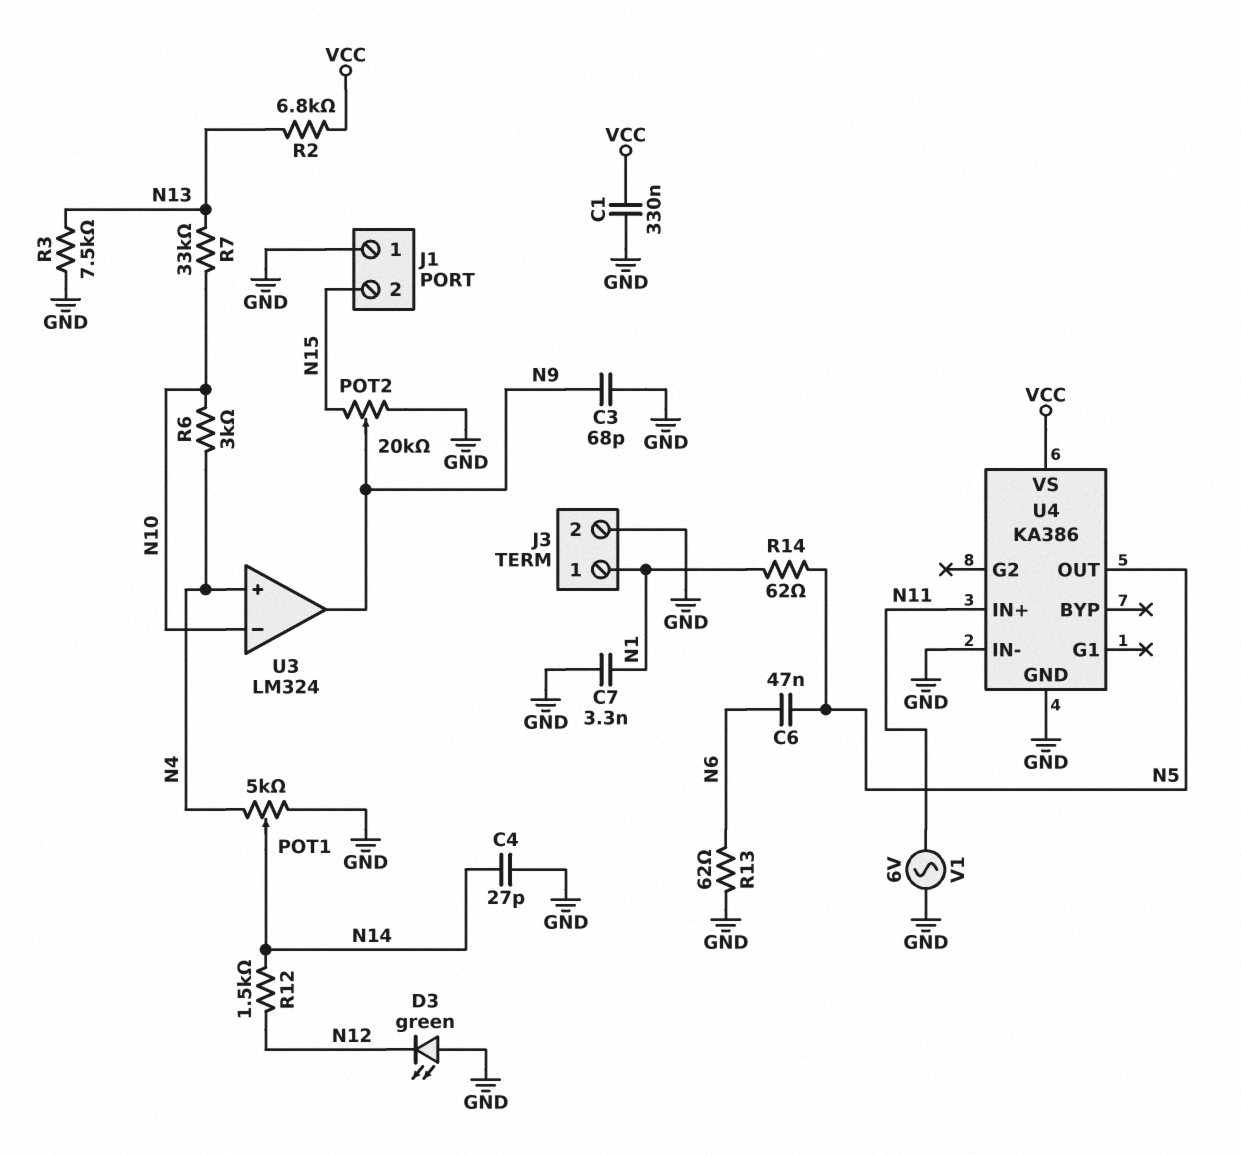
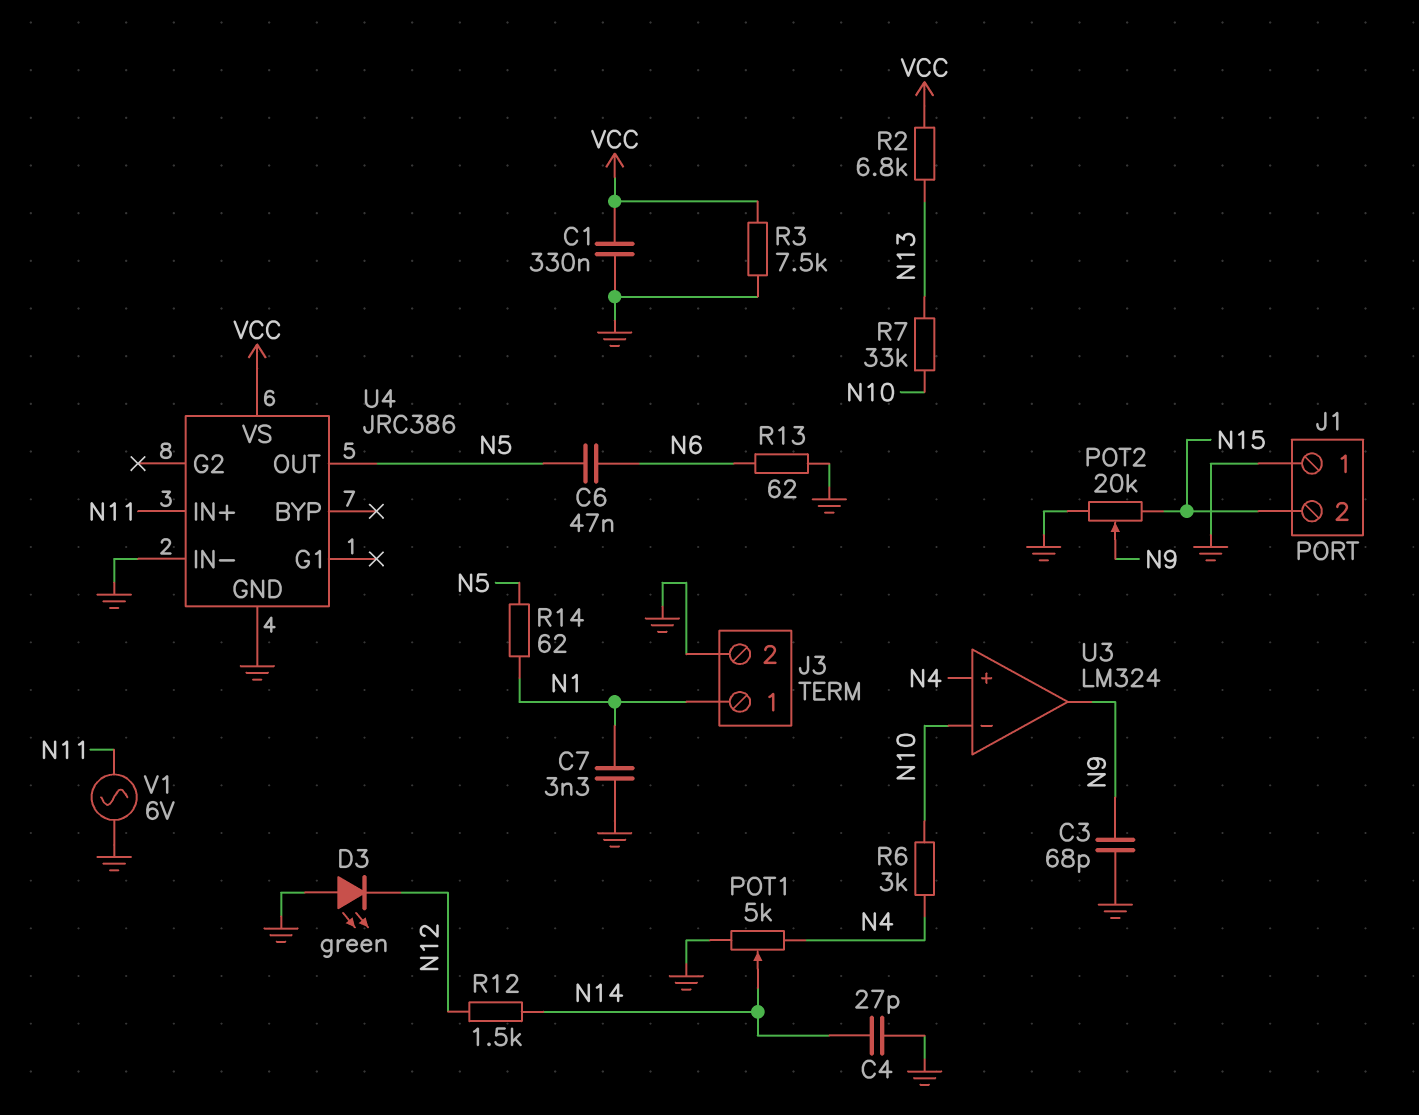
R3: 7.5k (GND, N13) -> 7.5k (GND, VCC)
U4: KA386 -> JRC386

